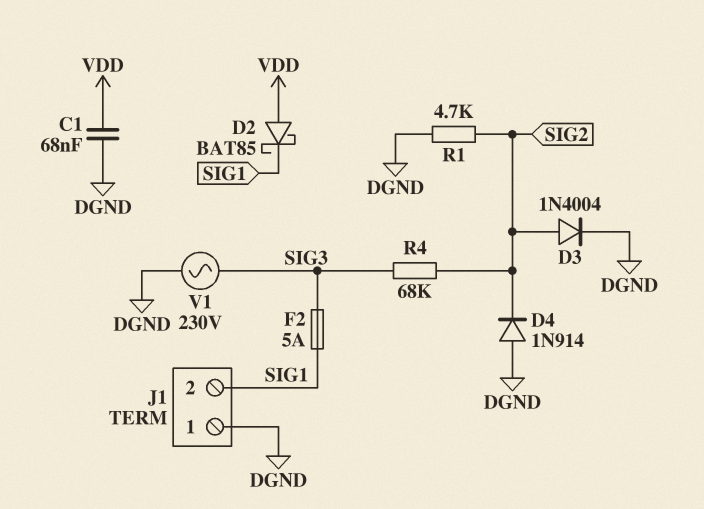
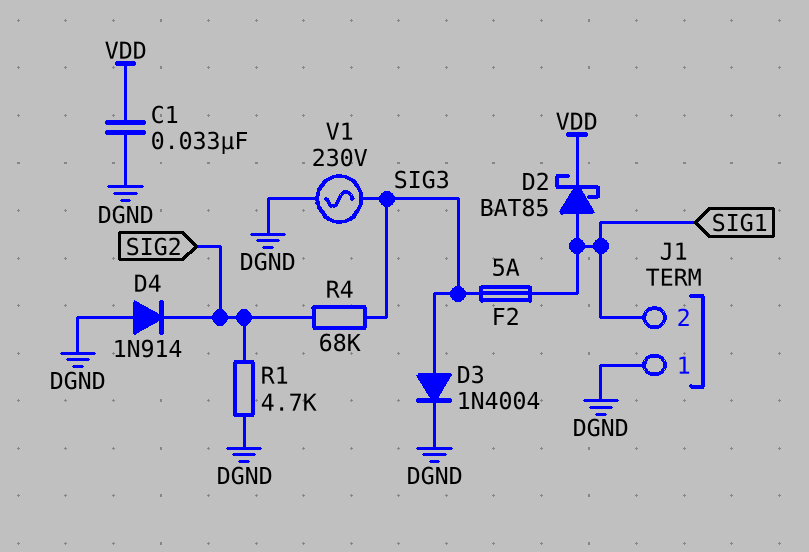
C1: 68nF (DGND, VDD) -> 33nF (DGND, VDD)
D2: schottky BAT85 (A VDD, K SIG1) -> schottky BAT85 (A SIG1, K VDD)
D3: diode 1N4004 (A SIG2, K DGND) -> diode 1N4004 (A SIG3, K DGND)

